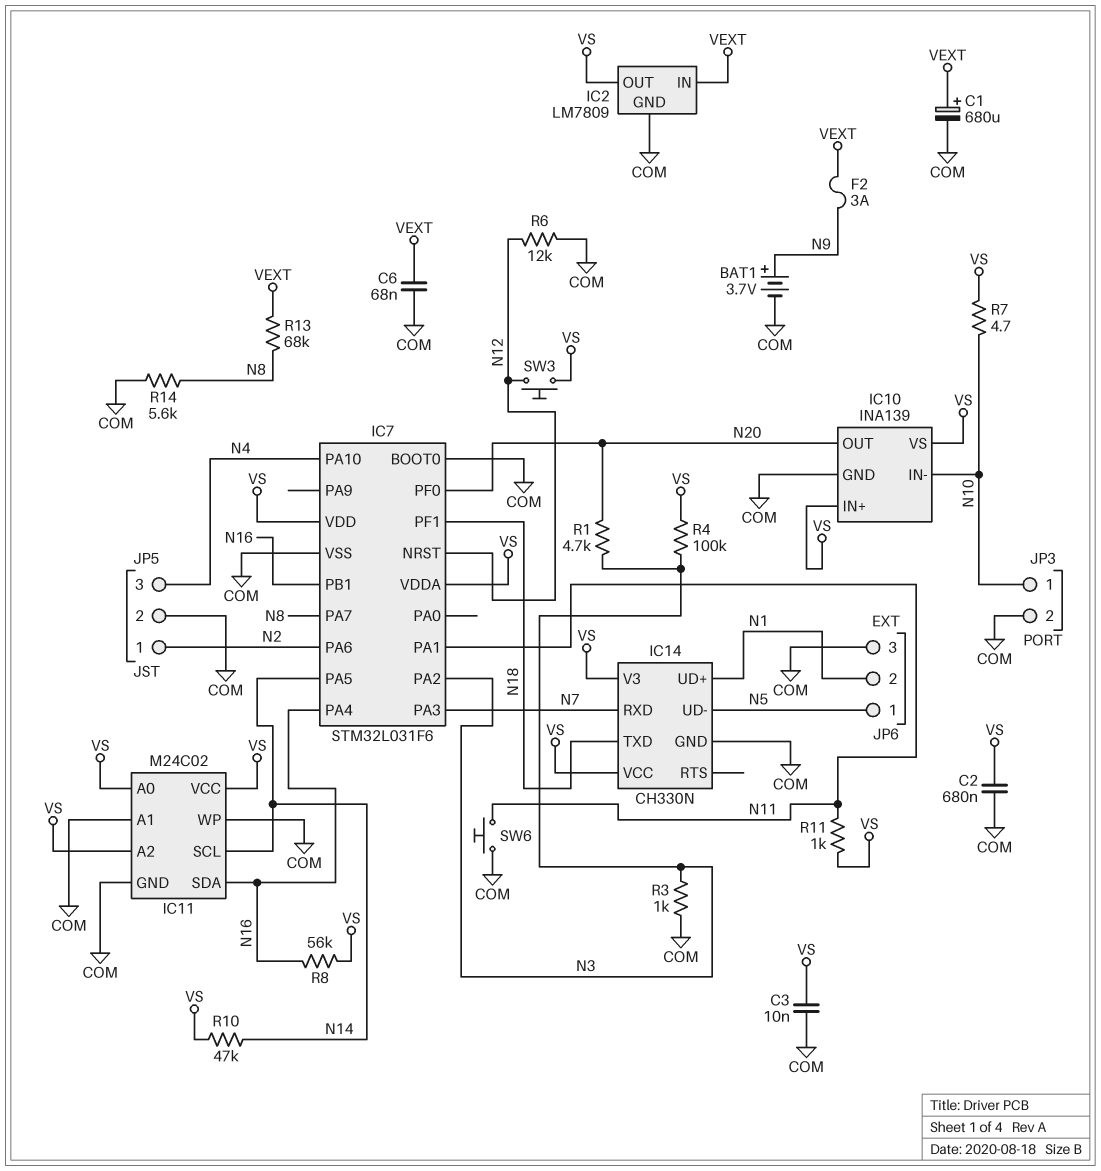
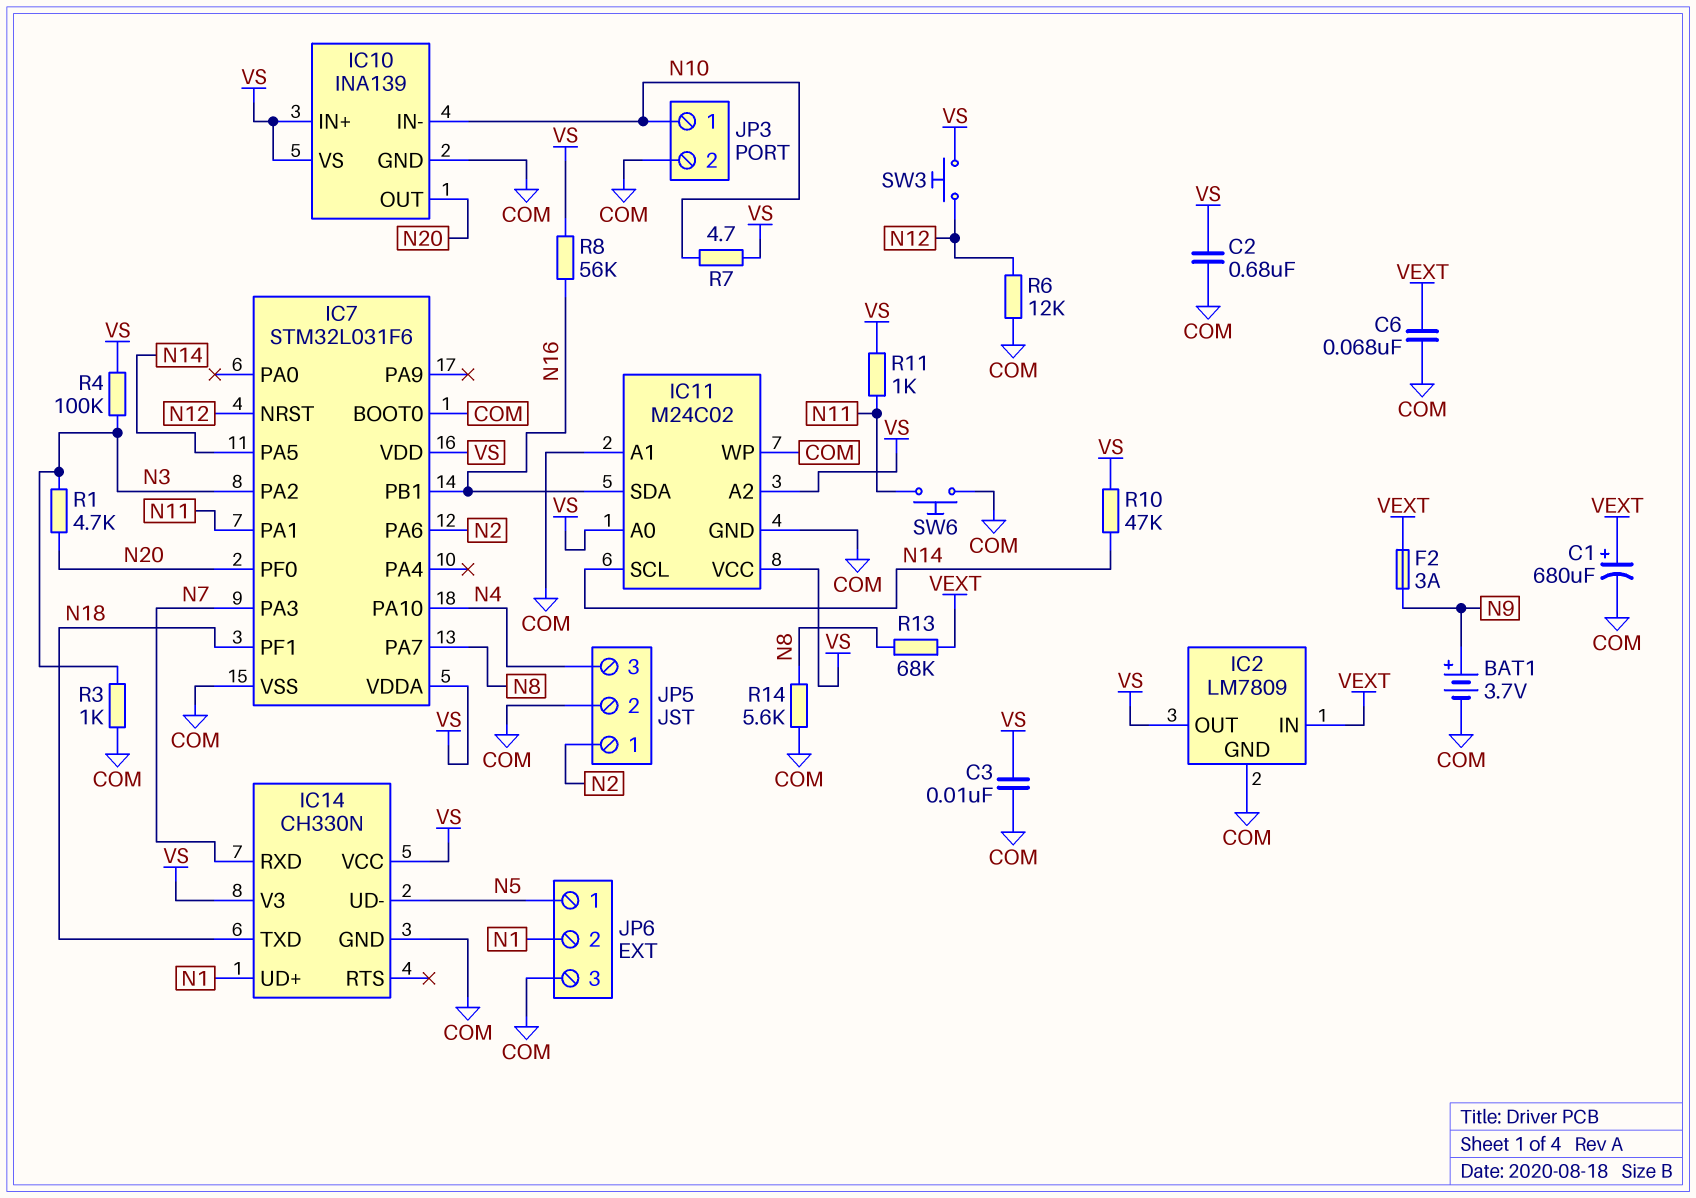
IC7 pin PA4: N16 -> none

